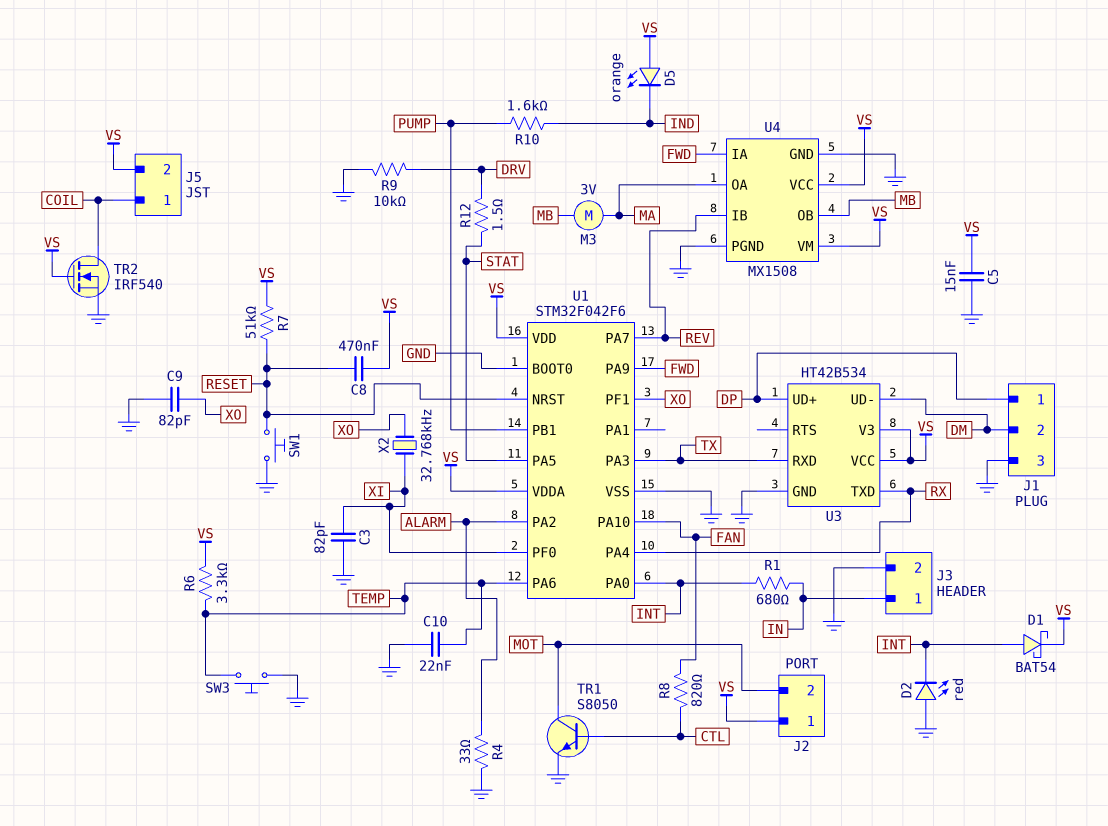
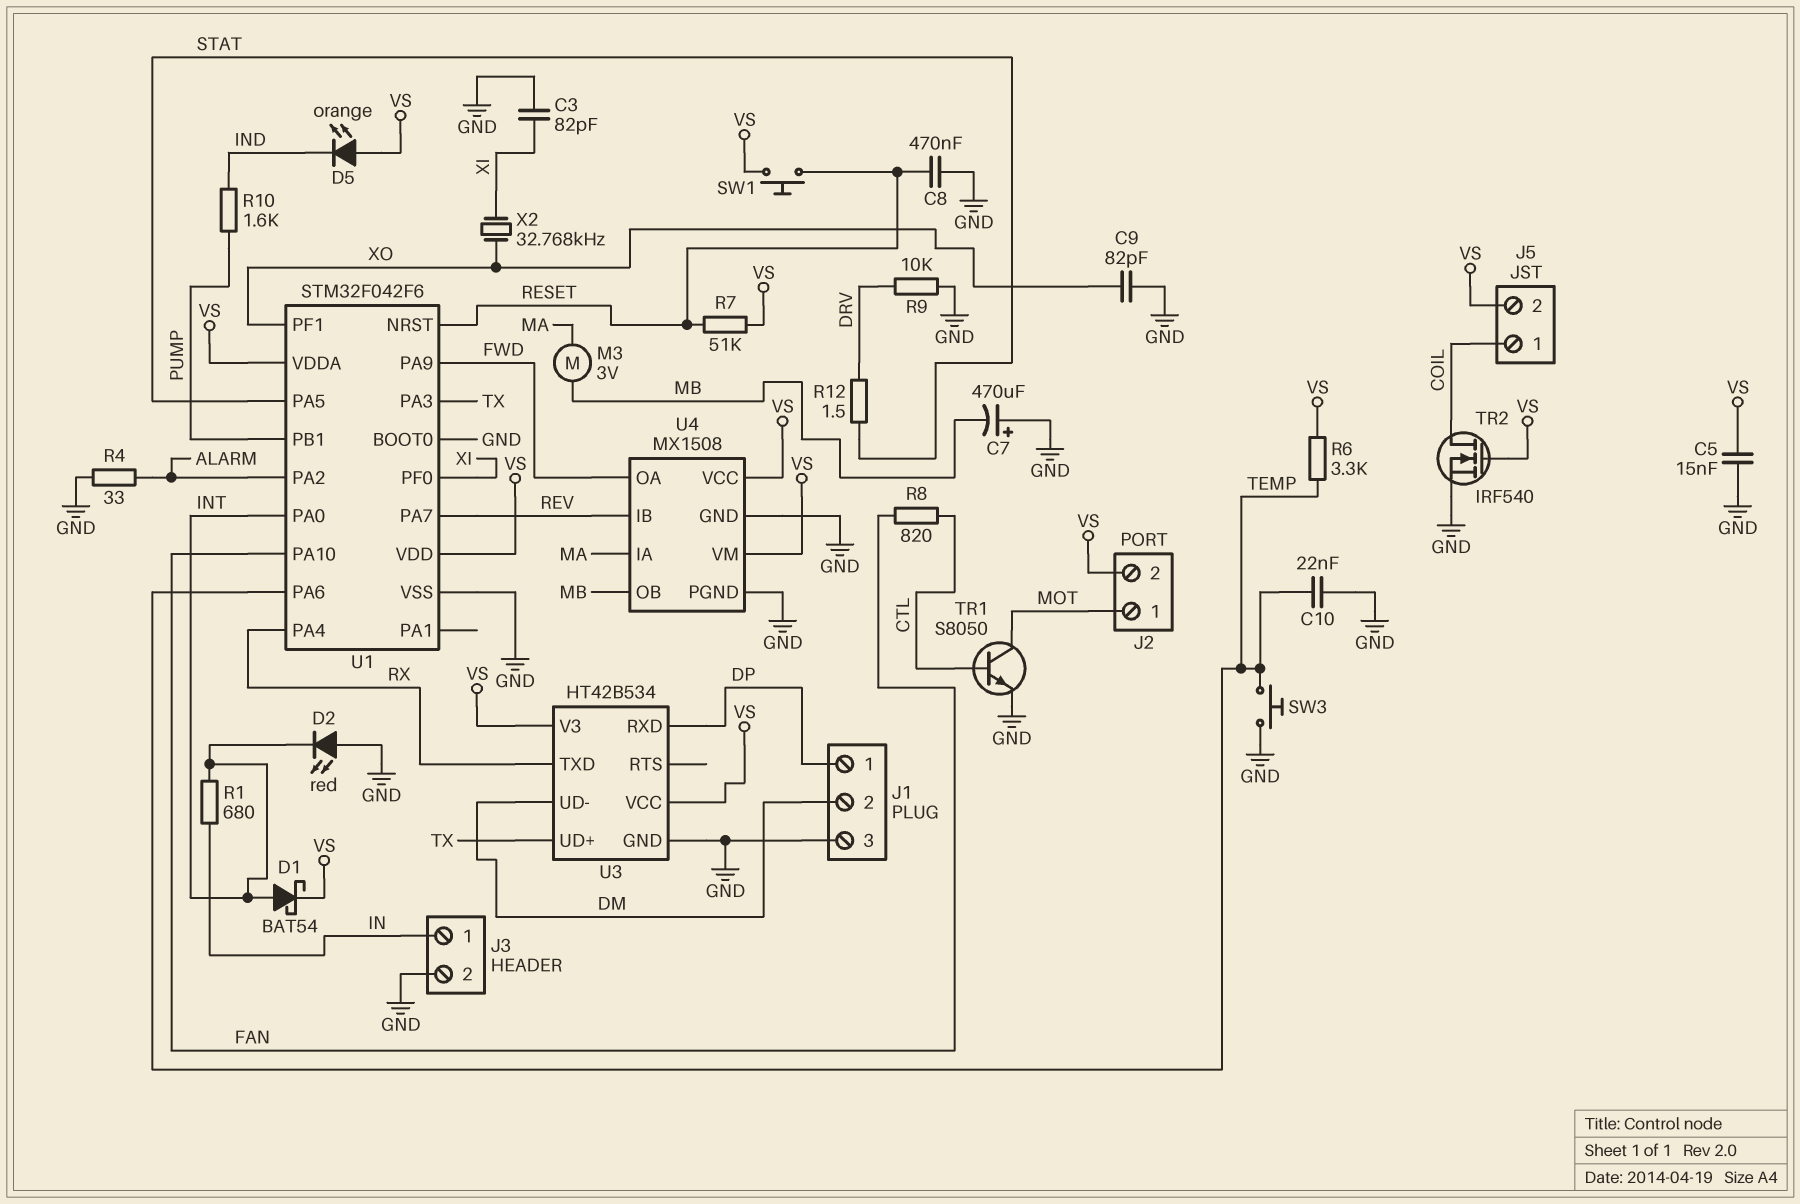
C7: none -> 470uF (plus GND, minus MB)
C8: 470nF (RESET, VS) -> 470nF (GND, RESET)
J2 pin 1: VS -> MOT
J2 pin 2: MOT -> VS
SW1: button (GND, RESET) -> button (RESET, VS)
U3 pin RXD: TX -> DP
U3 pin UD+: DP -> TX
U4 pin IA: FWD -> MA
U4 pin OA: MA -> FWD

